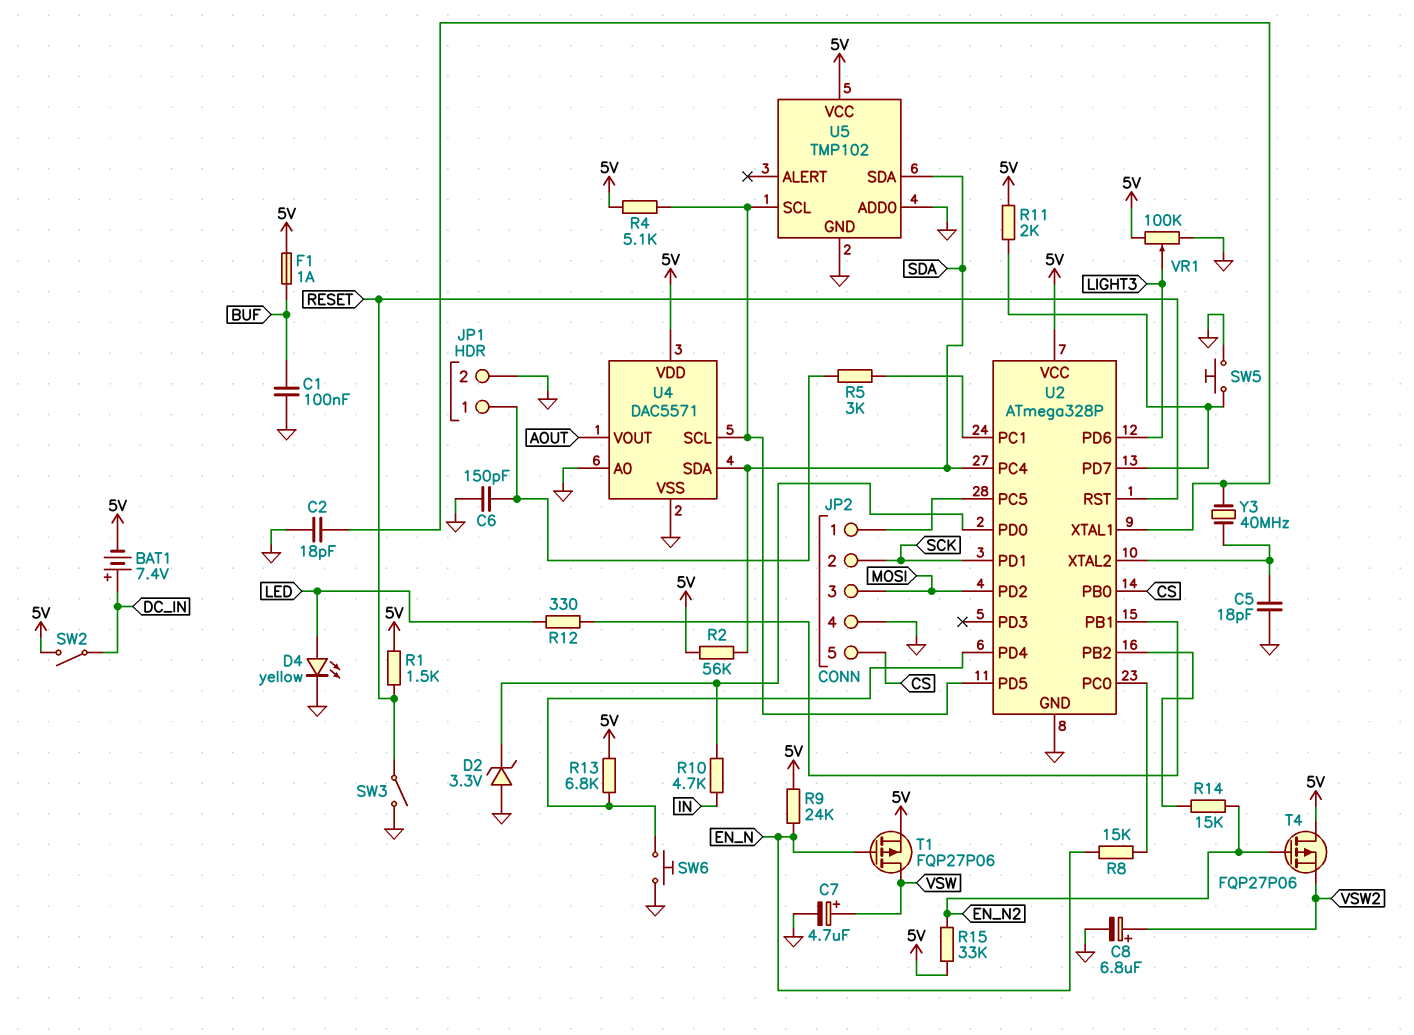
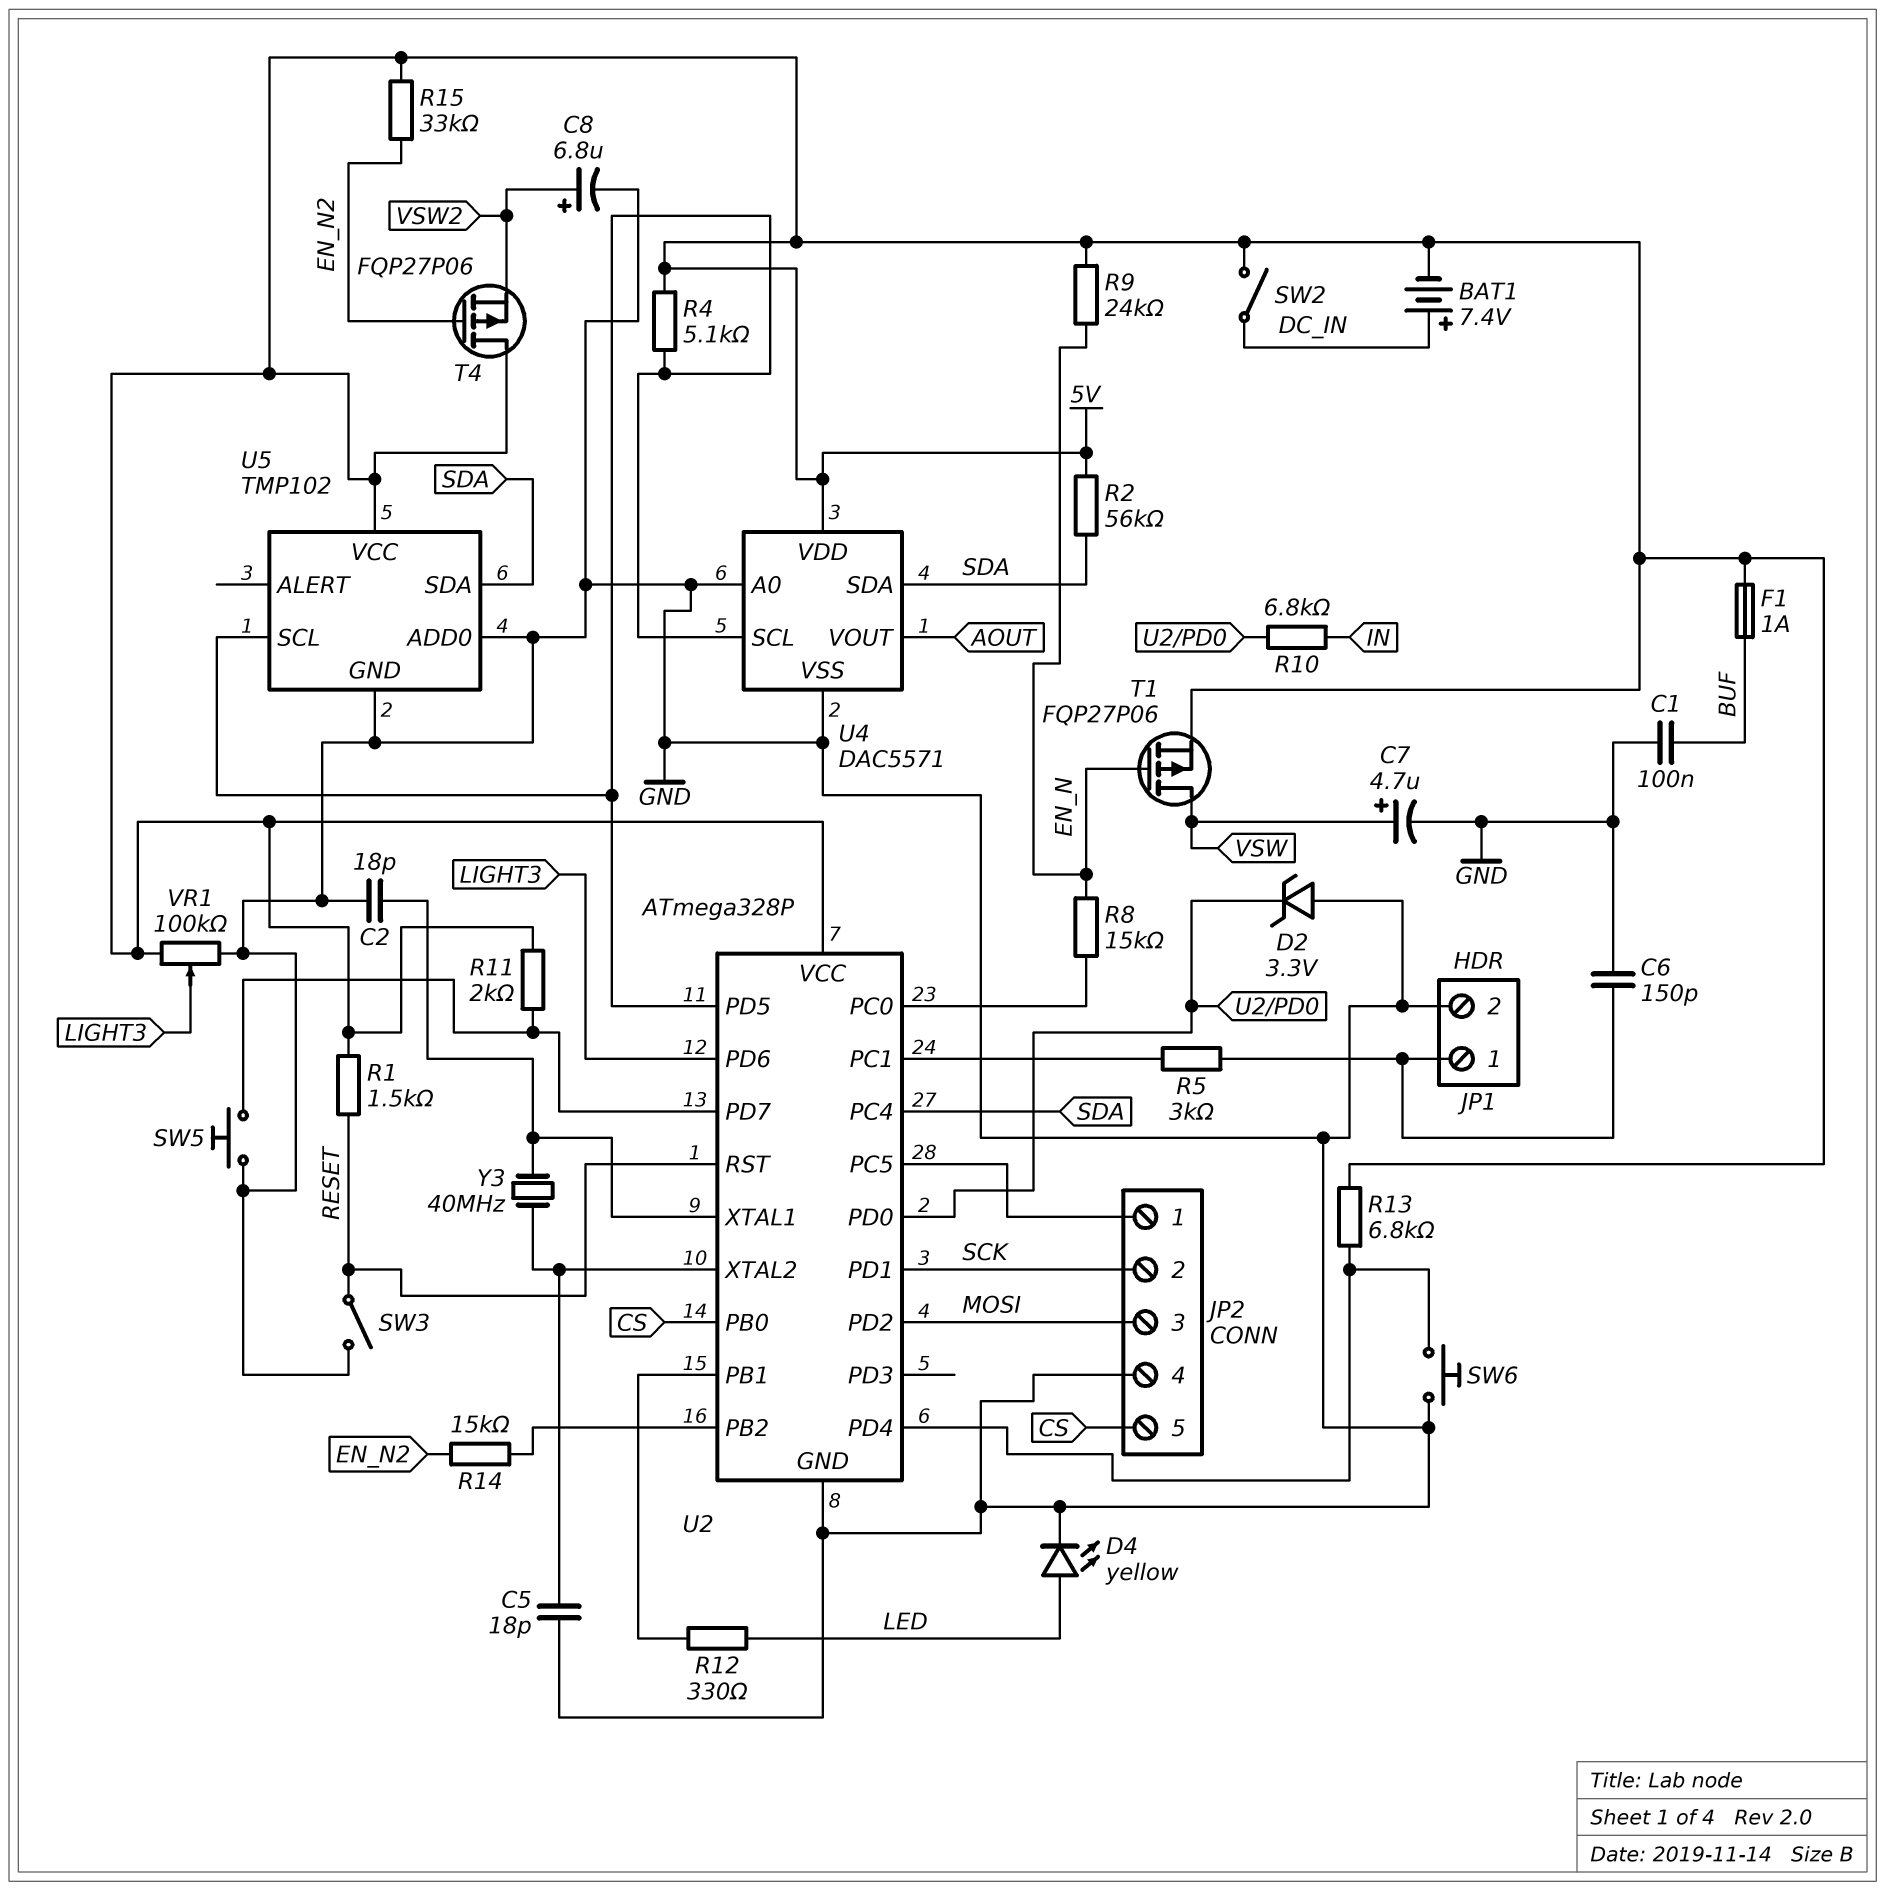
R10: 4.7k (IN, U2/PD0) -> 6.8k (IN, U2/PD0)

